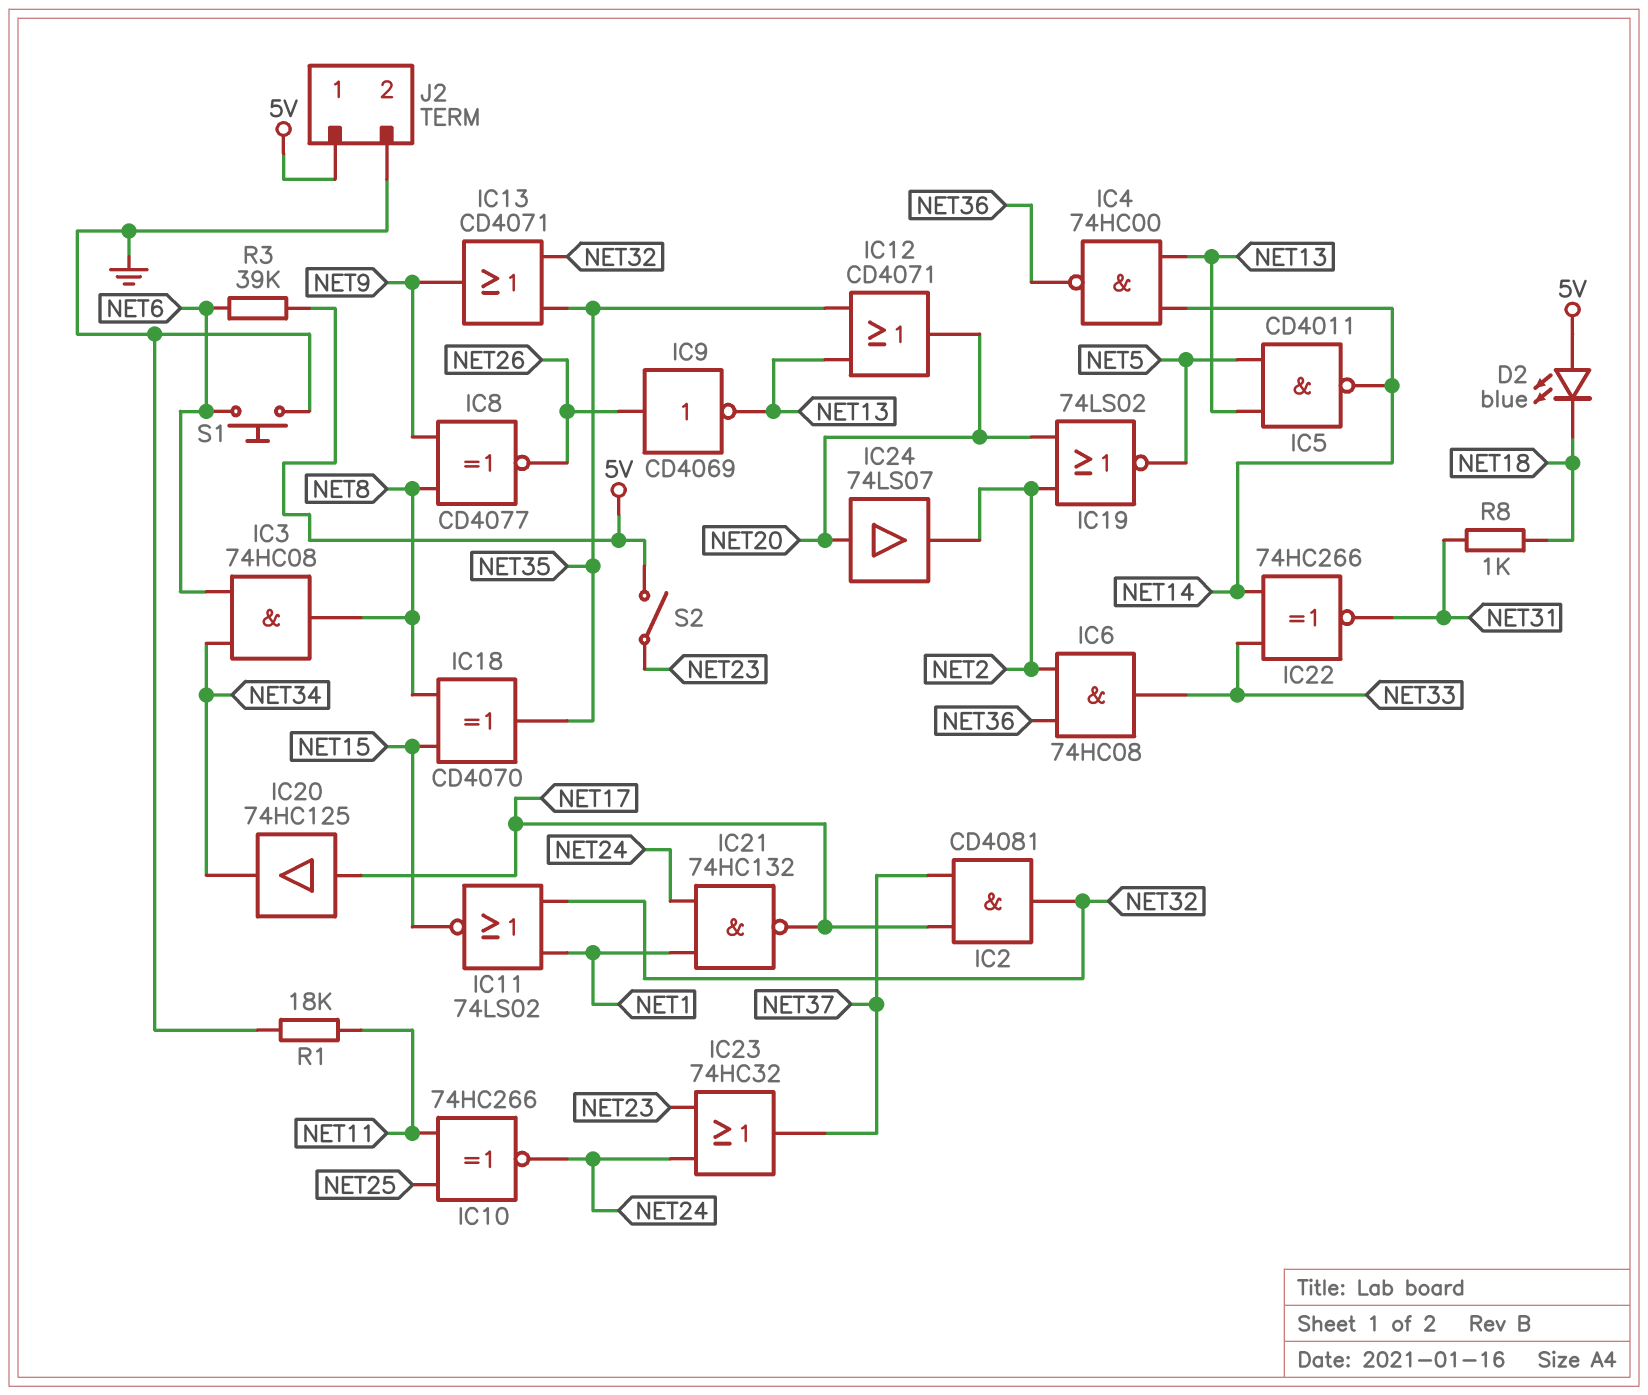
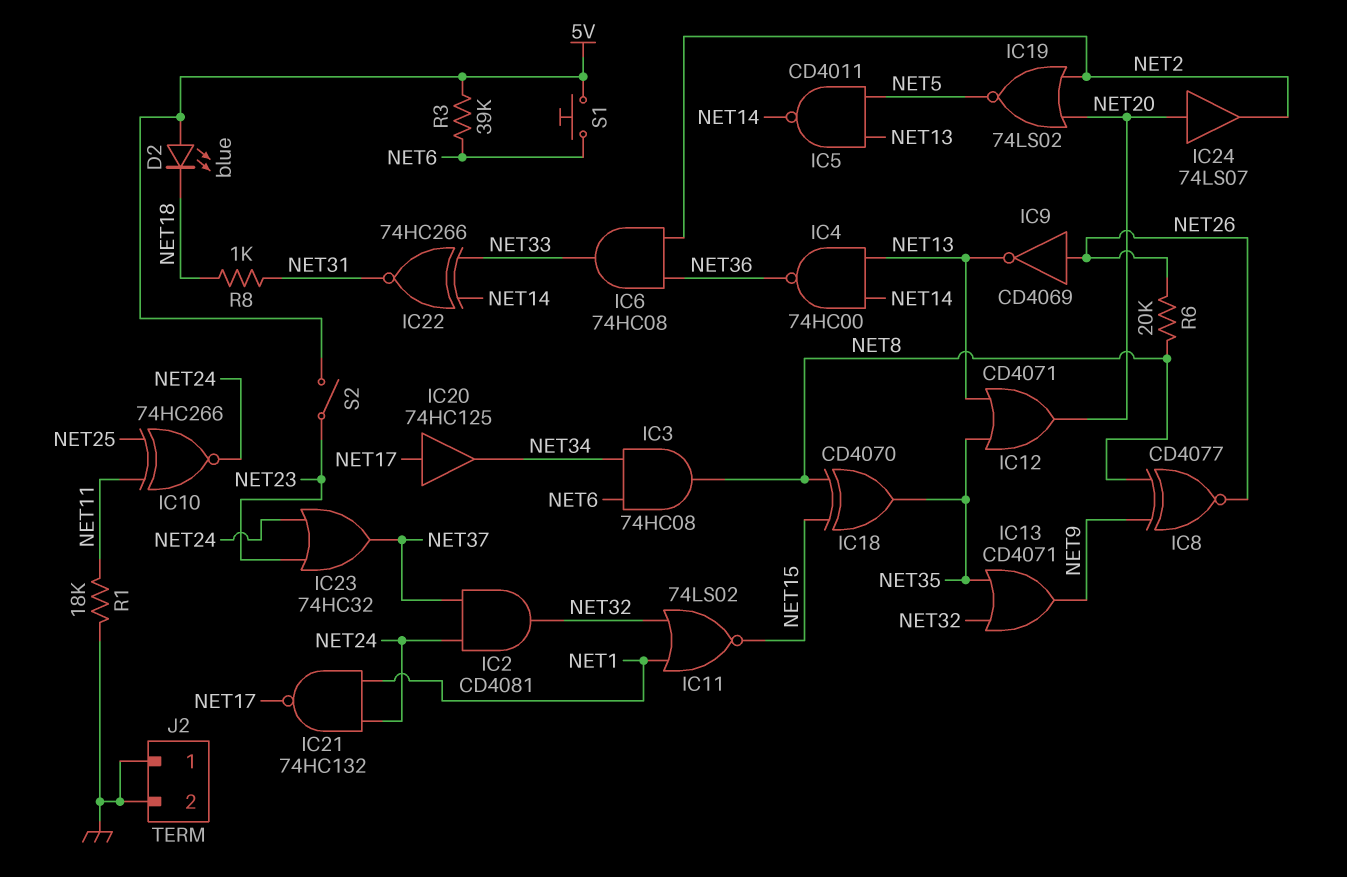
IC2: AND CD4081 (in NET17, in NET37, out NET32) -> AND CD4081 (in NET24, in NET37, out NET32)
J2 pin 1: 5V -> GND
R6: none -> 20k (NET8, NET26)
S1: button (GND, NET6) -> button (5V, NET6)

